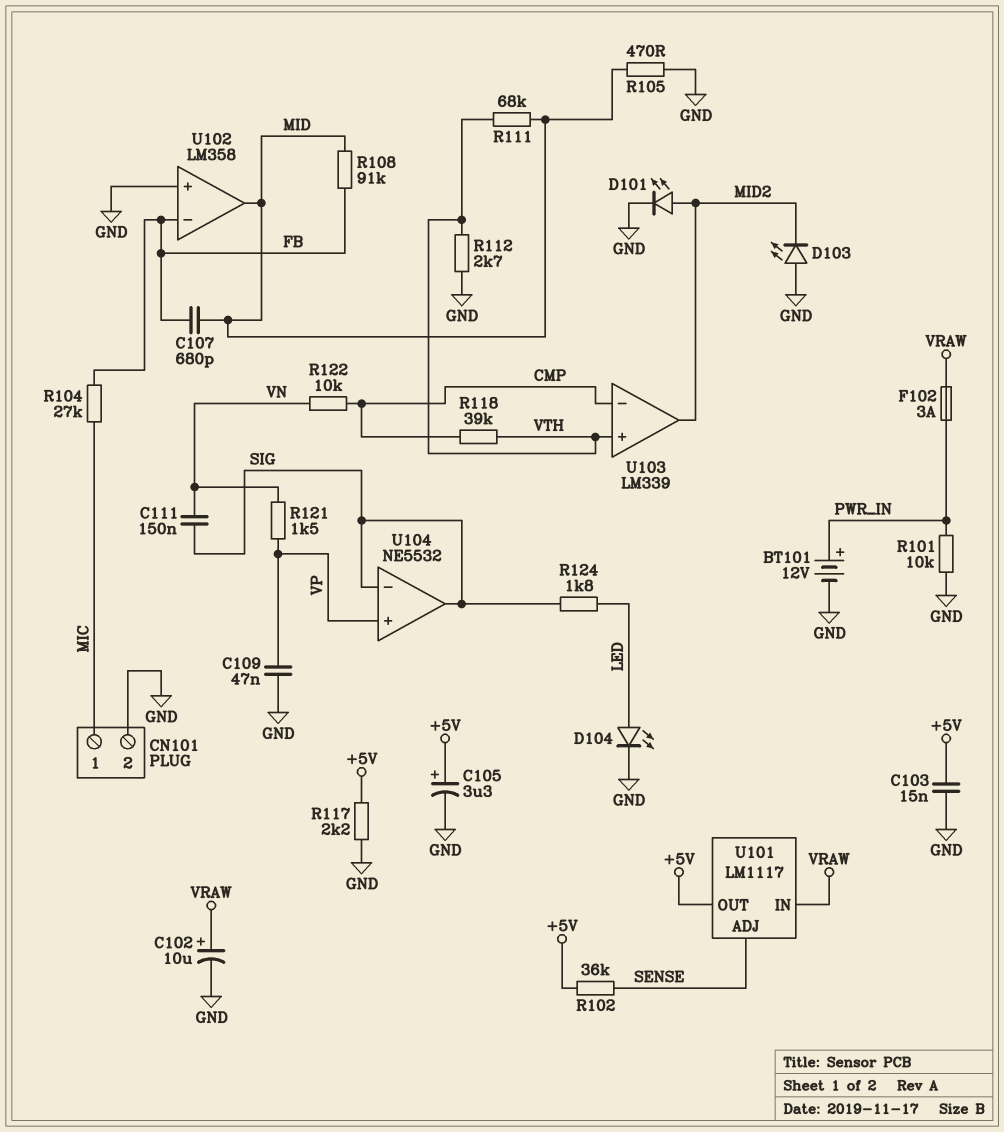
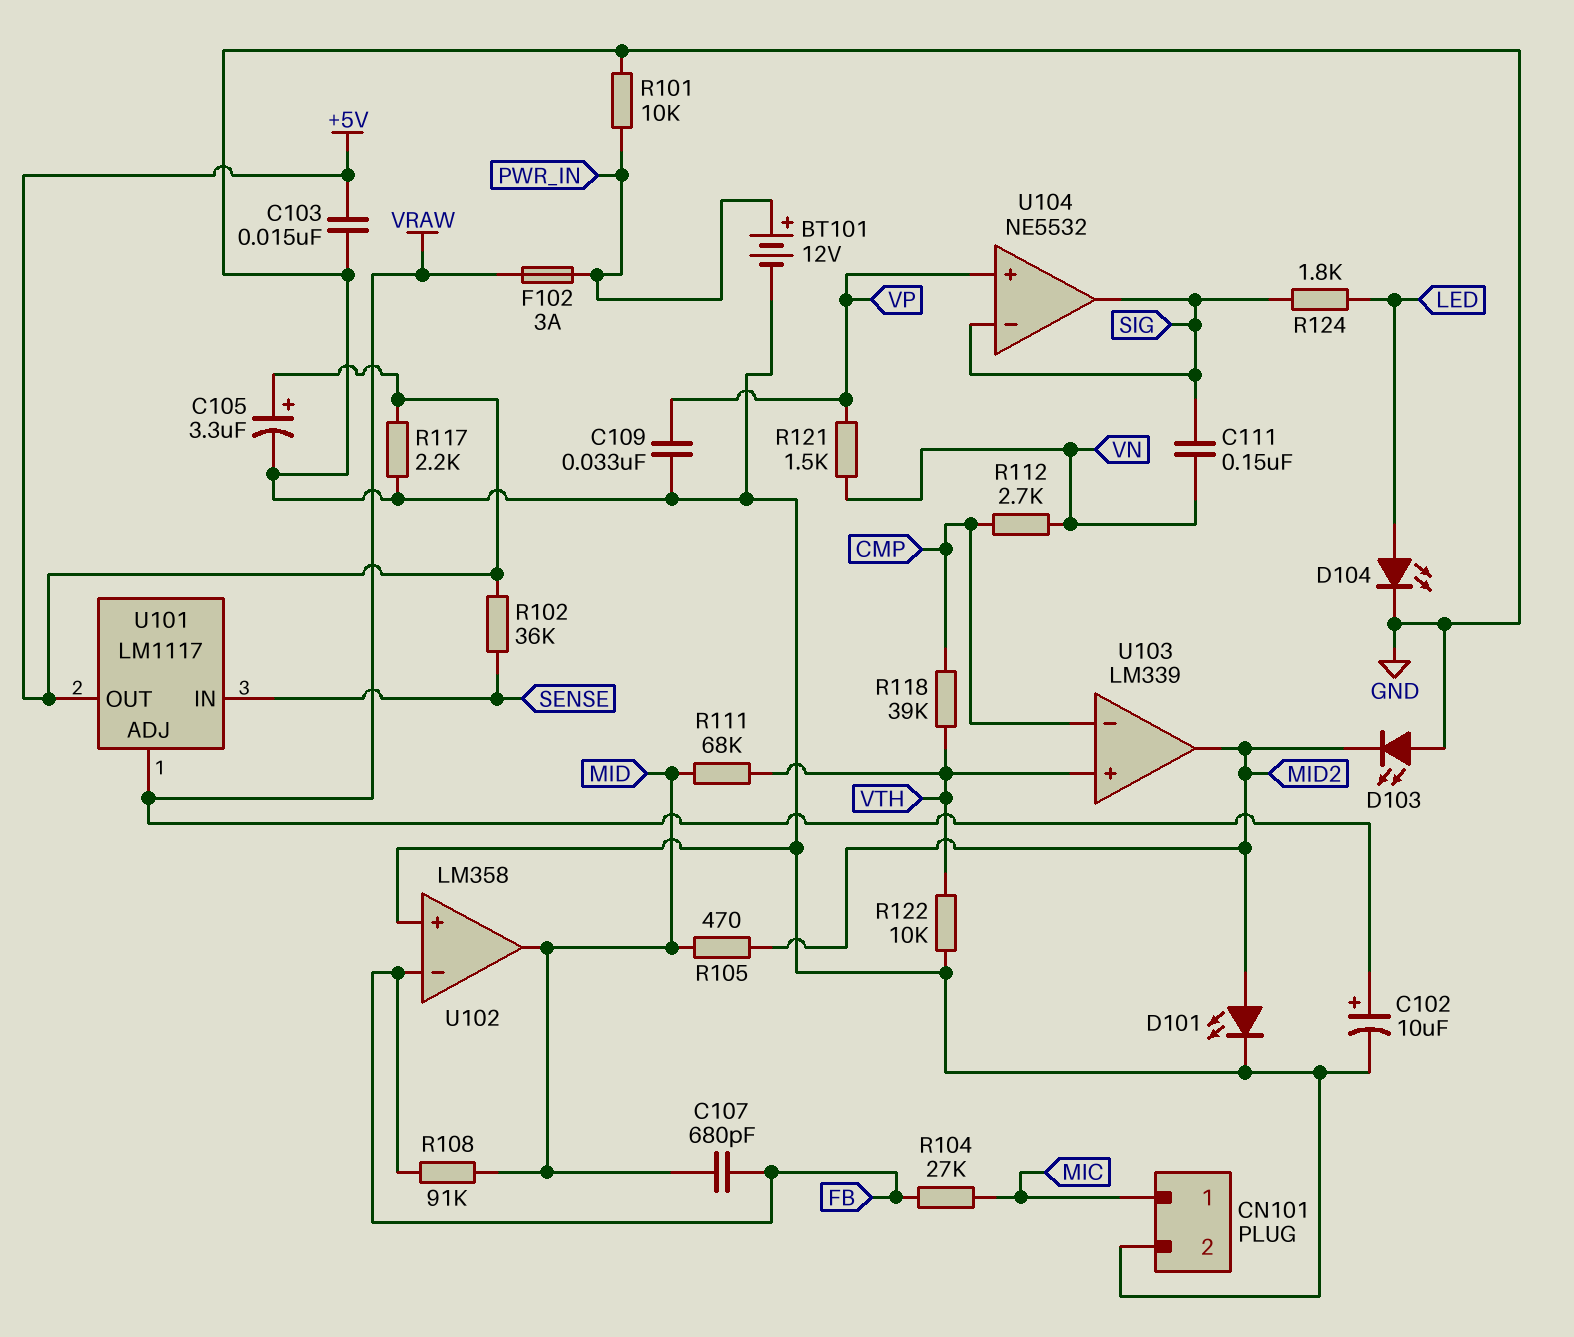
C109: 47nF (GND, VP) -> 33nF (GND, VP)
R105: 470 (GND, MID) -> 470 (MID, MID2)
R112: 2.7k (GND, VTH) -> 2.7k (CMP, VN)
R122: 10k (CMP, VN) -> 10k (GND, VTH)
U101 pin ADJ: SENSE -> VRAW
U101 pin IN: VRAW -> SENSE

